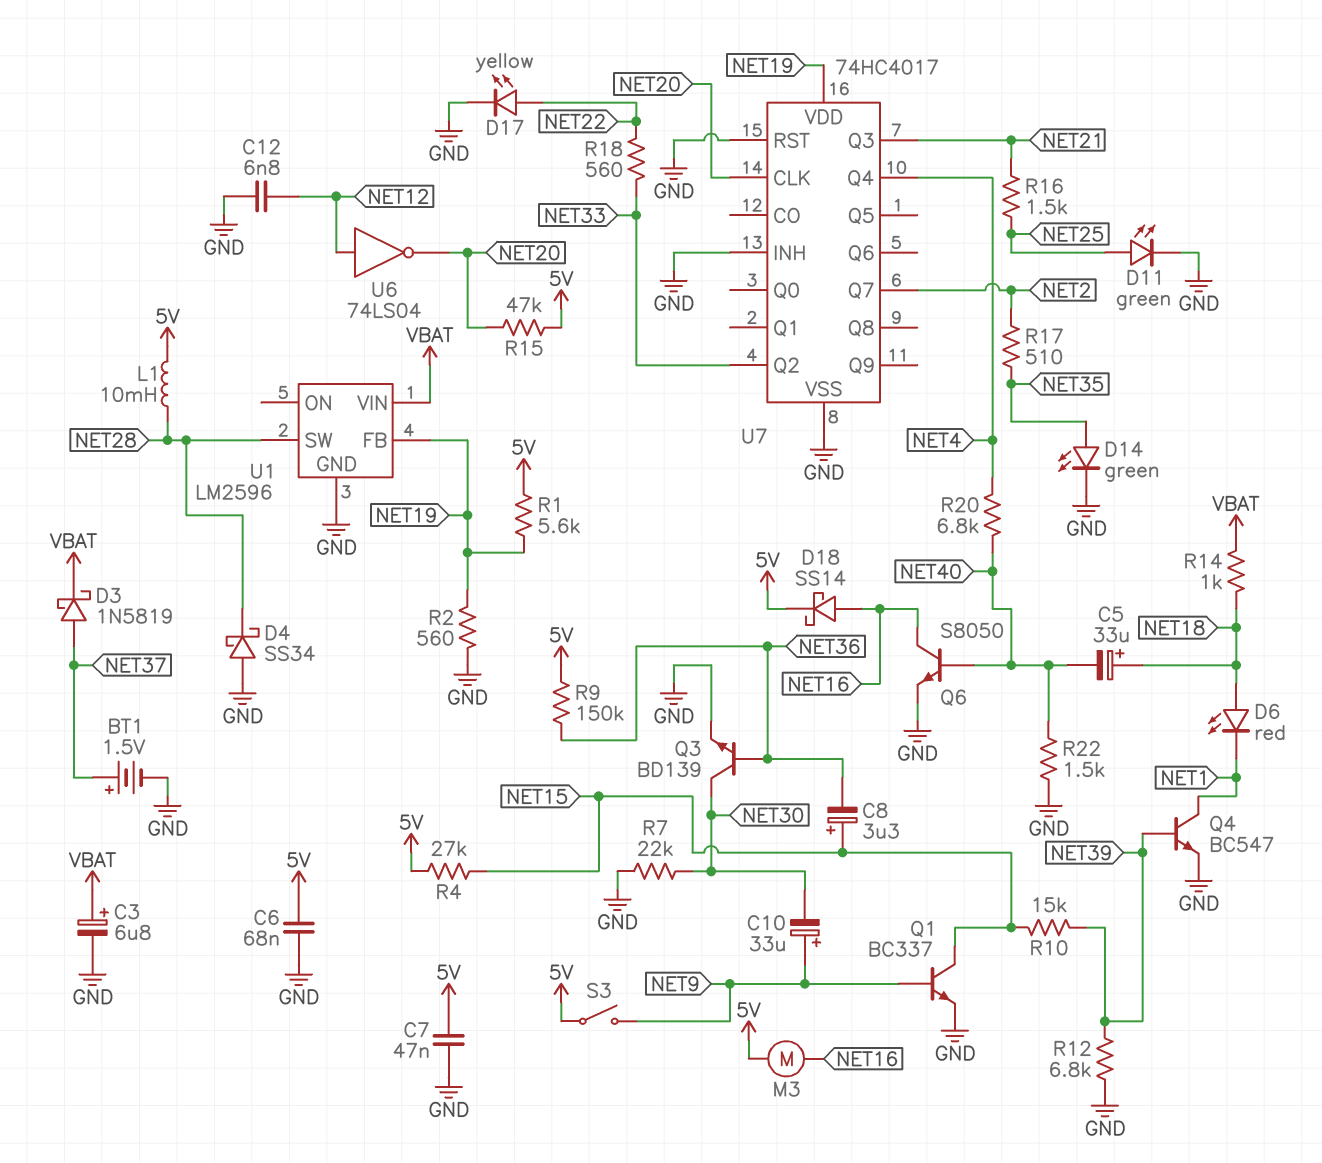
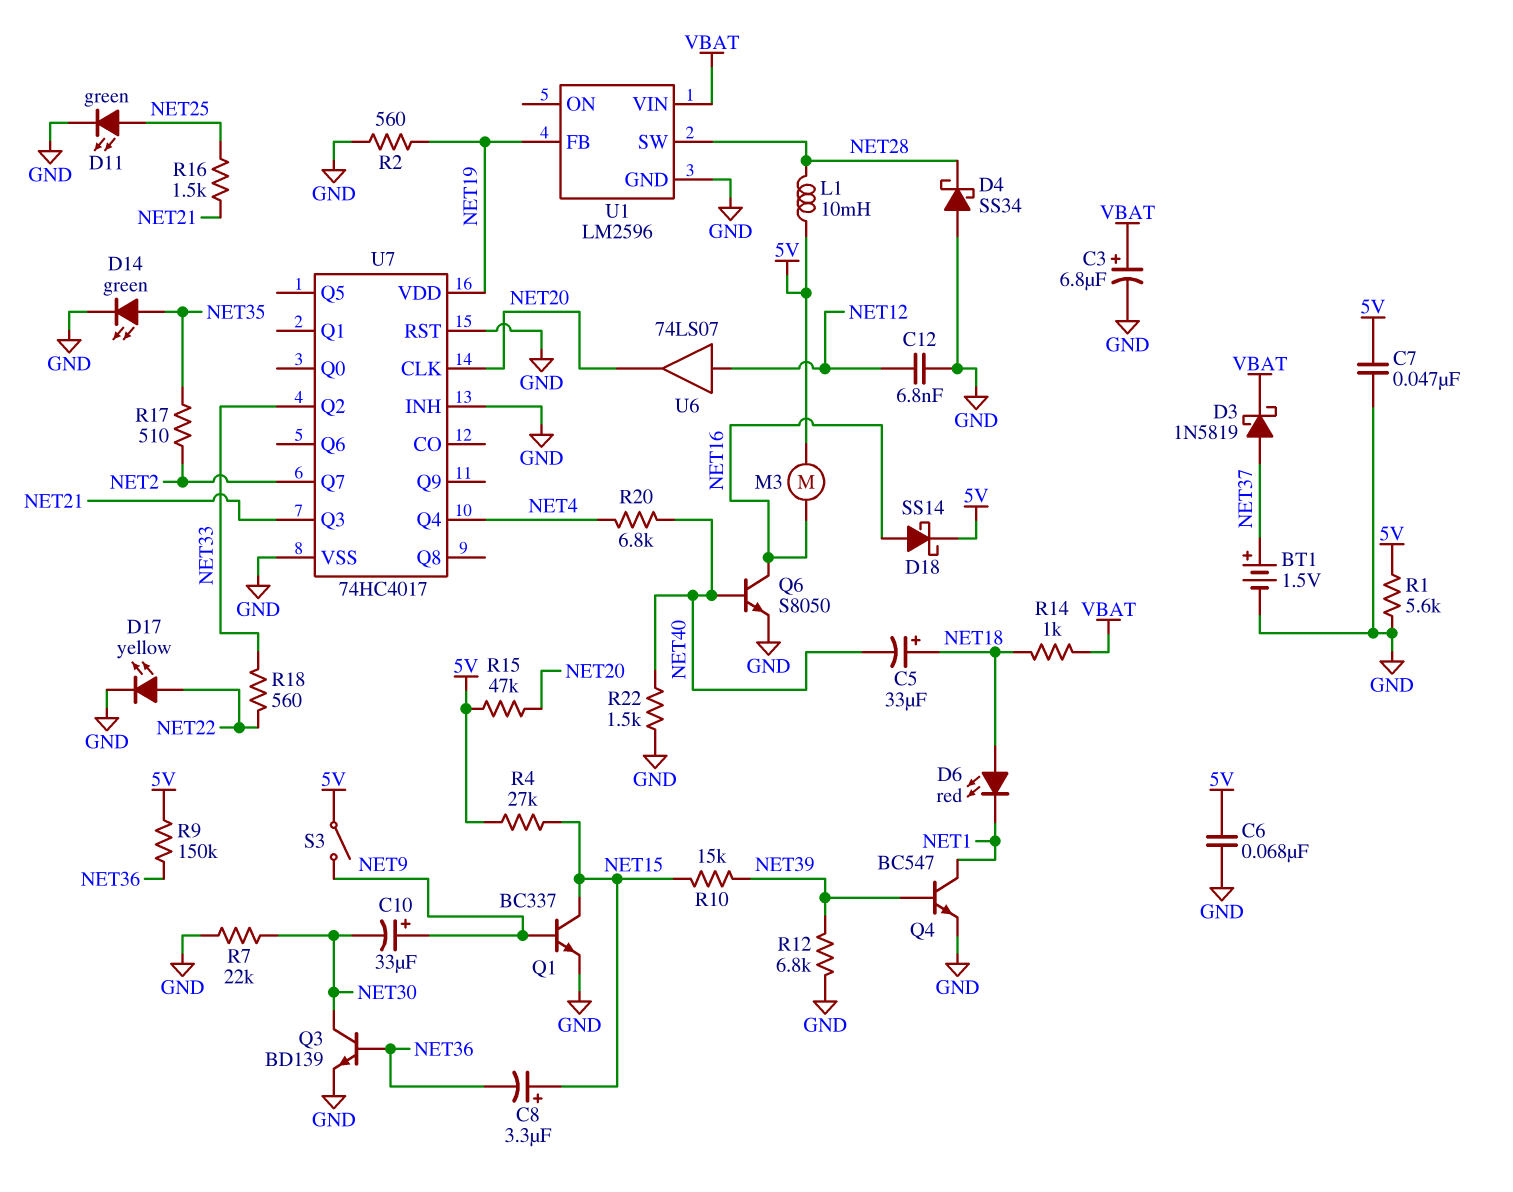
R1: 5.6k (5V, NET19) -> 5.6k (5V, GND)
U6: NOT 74LS04 (in NET12, out NET20) -> buffer 74LS07 (in NET12, out NET20)

